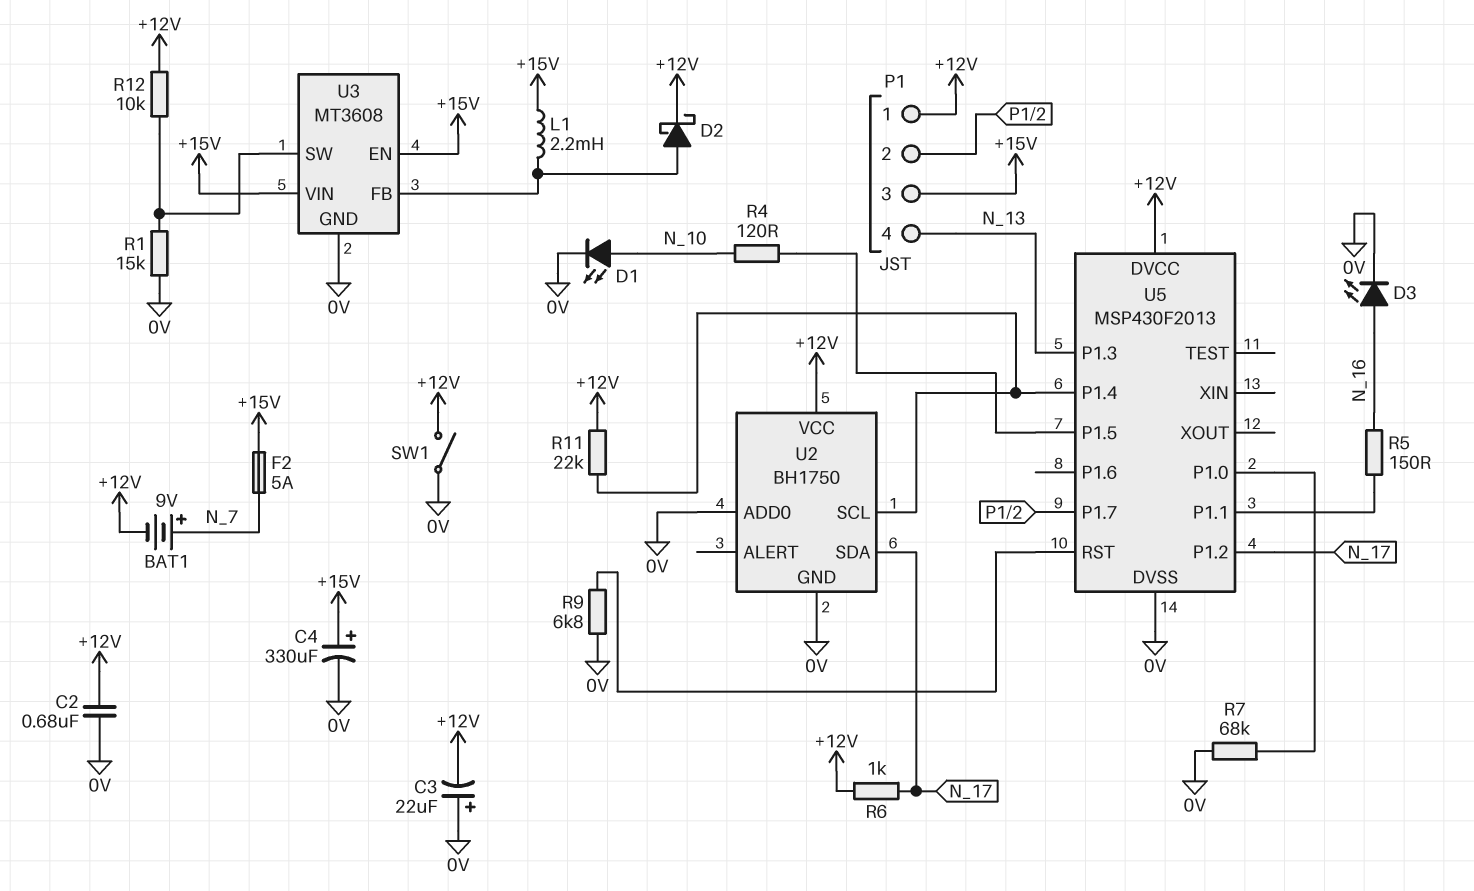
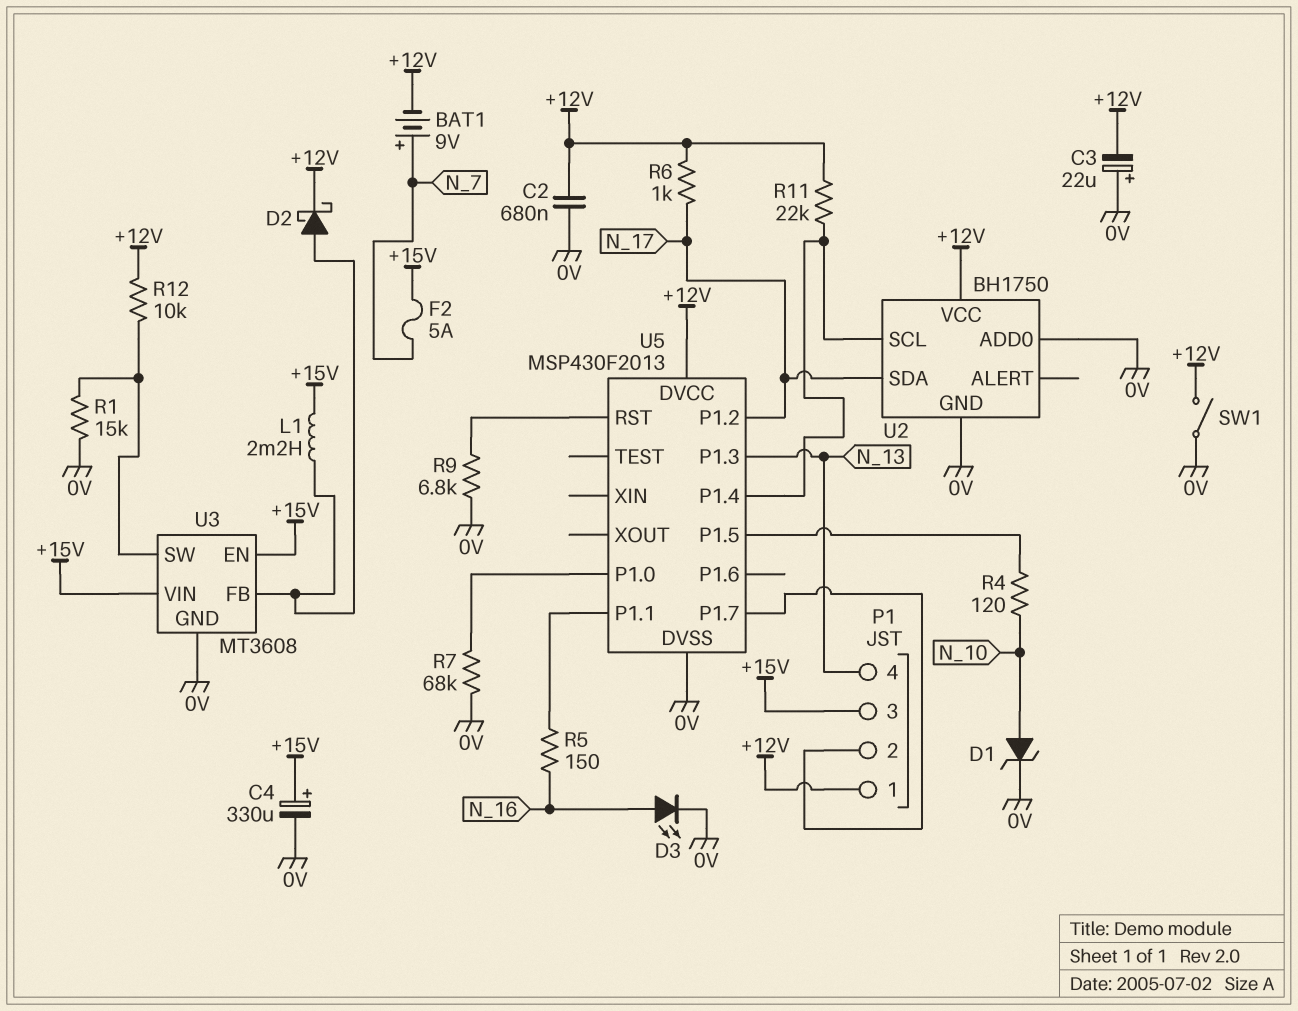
D1: LED (A N_10, K 0V) -> zener (A N_10, K 0V)

